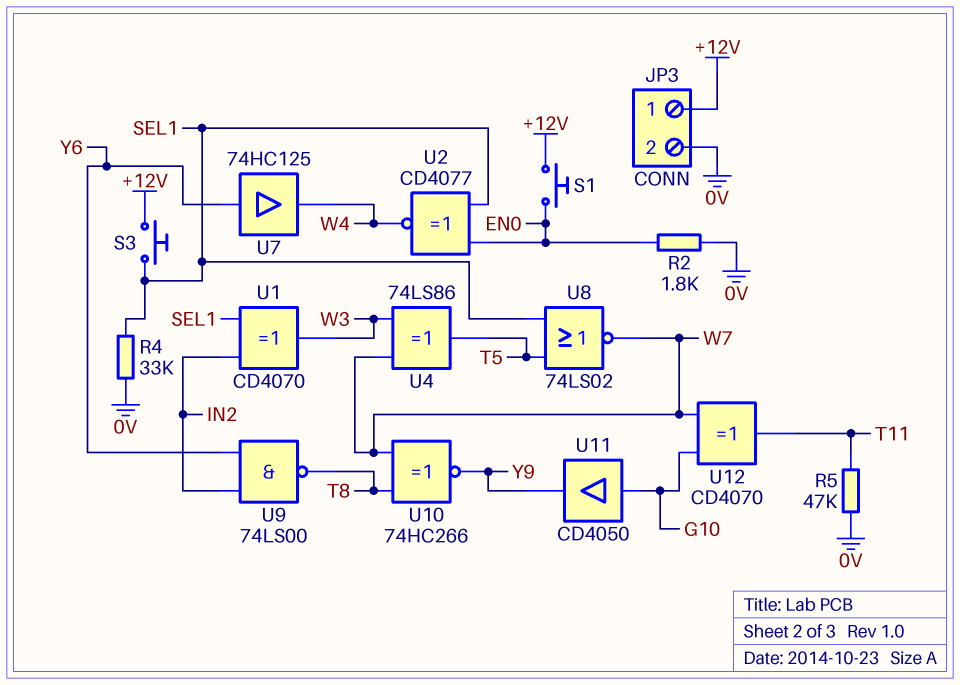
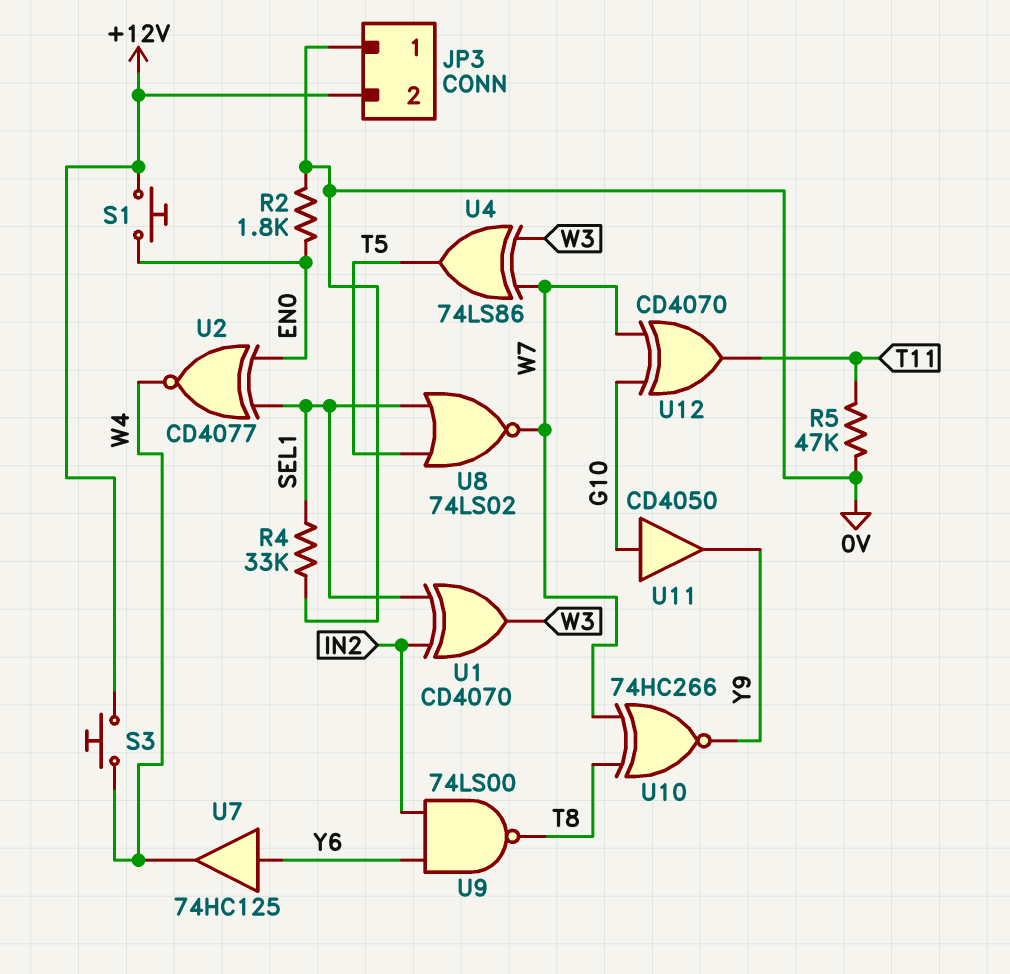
JP3 pin 1: +12V -> 0V
JP3 pin 2: 0V -> +12V
S3: button (+12V, SEL1) -> button (+12V, W4)

